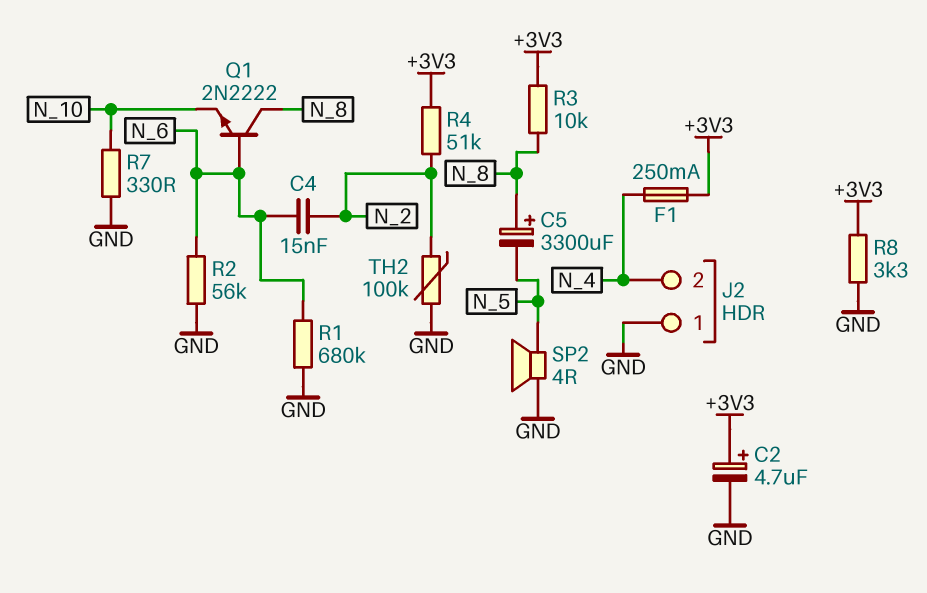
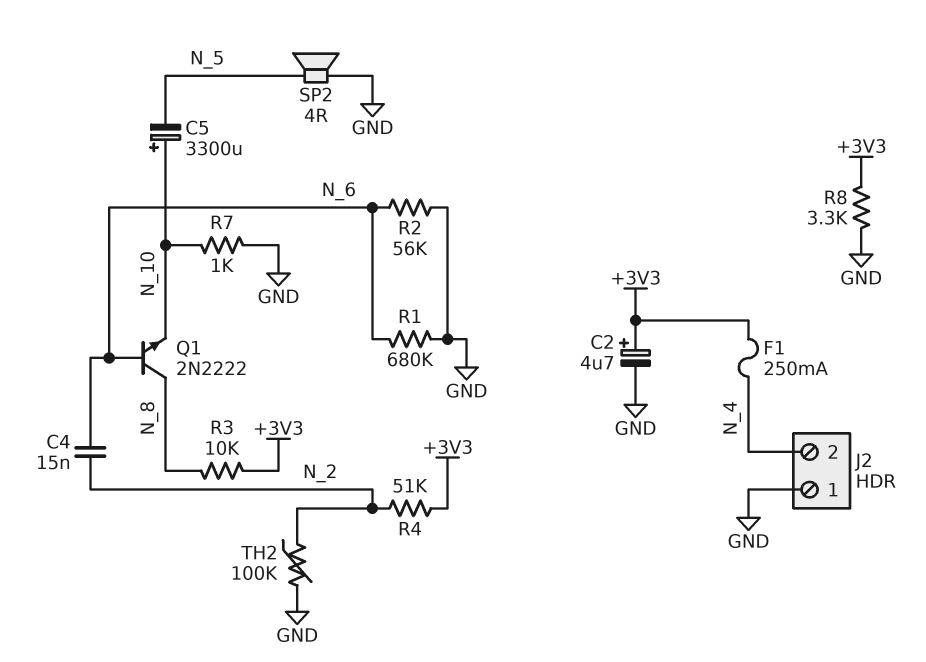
C5: 3300uF (plus N_8, minus N_5) -> 3300uF (plus N_10, minus N_5)
R7: 330 (GND, N_10) -> 1k (GND, N_10)

